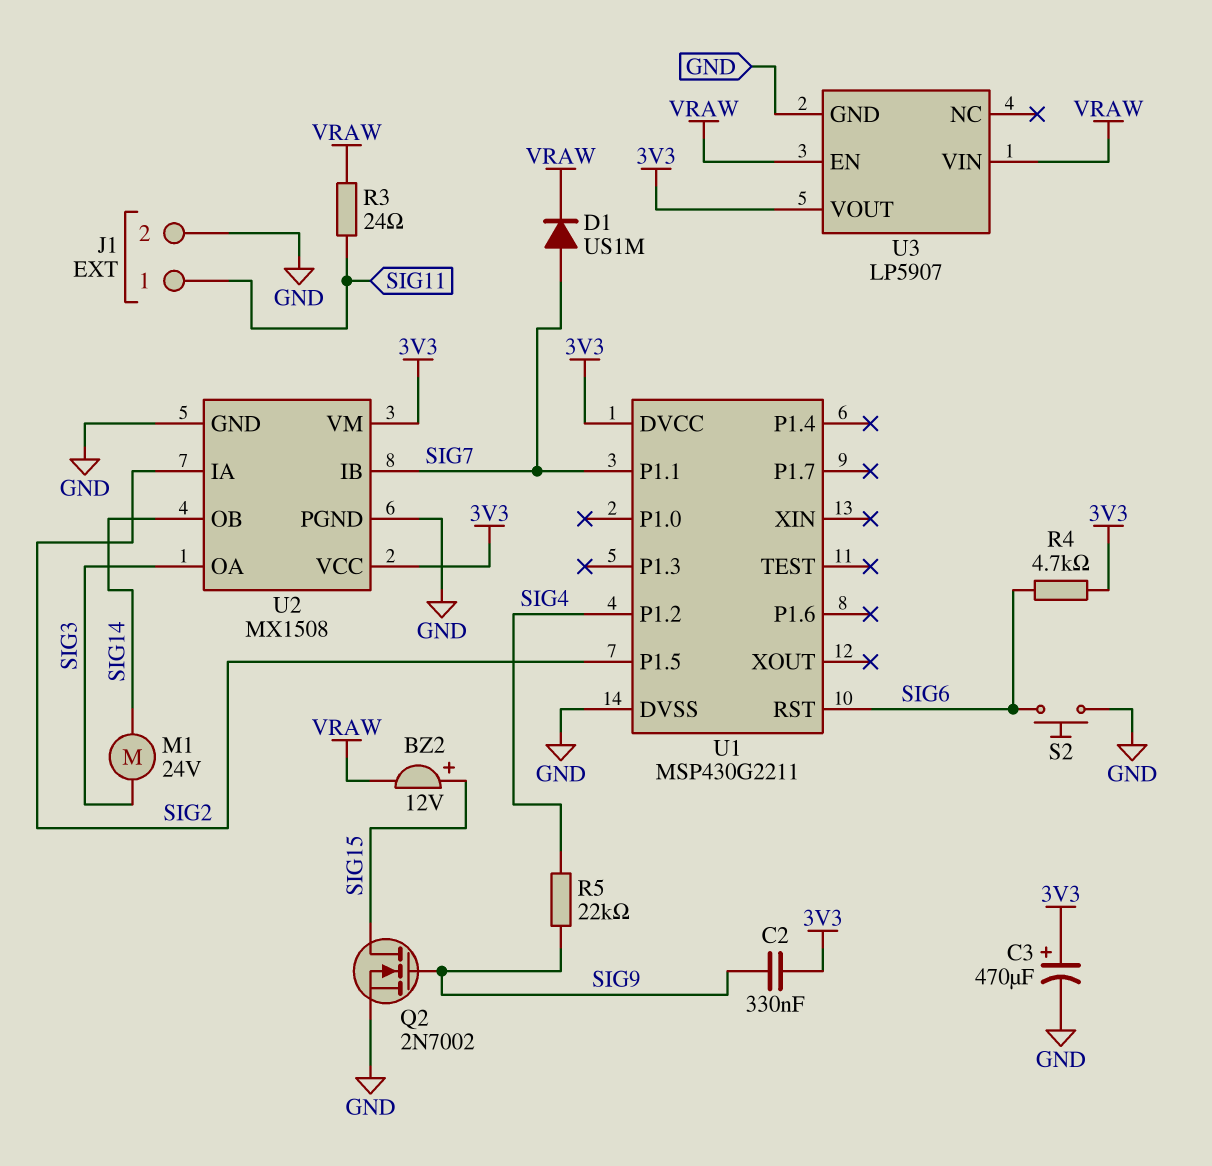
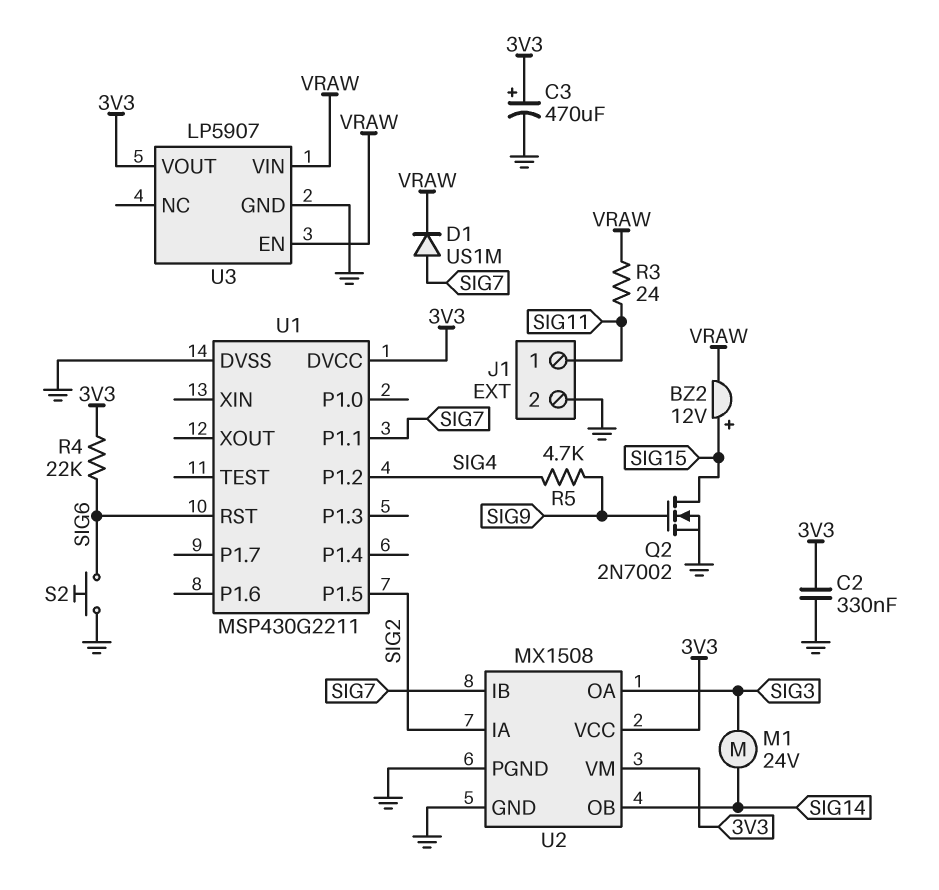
C2: 330nF (3V3, SIG9) -> 330nF (3V3, GND)
R4: 4.7k (3V3, SIG6) -> 22k (3V3, SIG6)
R5: 22k (SIG4, SIG9) -> 4.7k (SIG4, SIG9)

